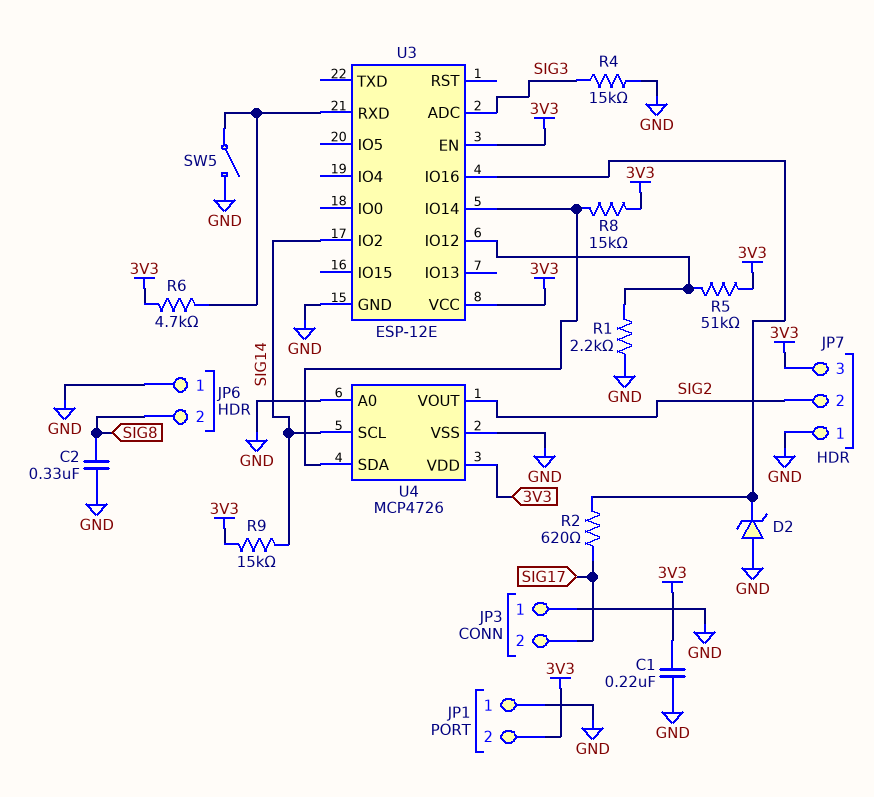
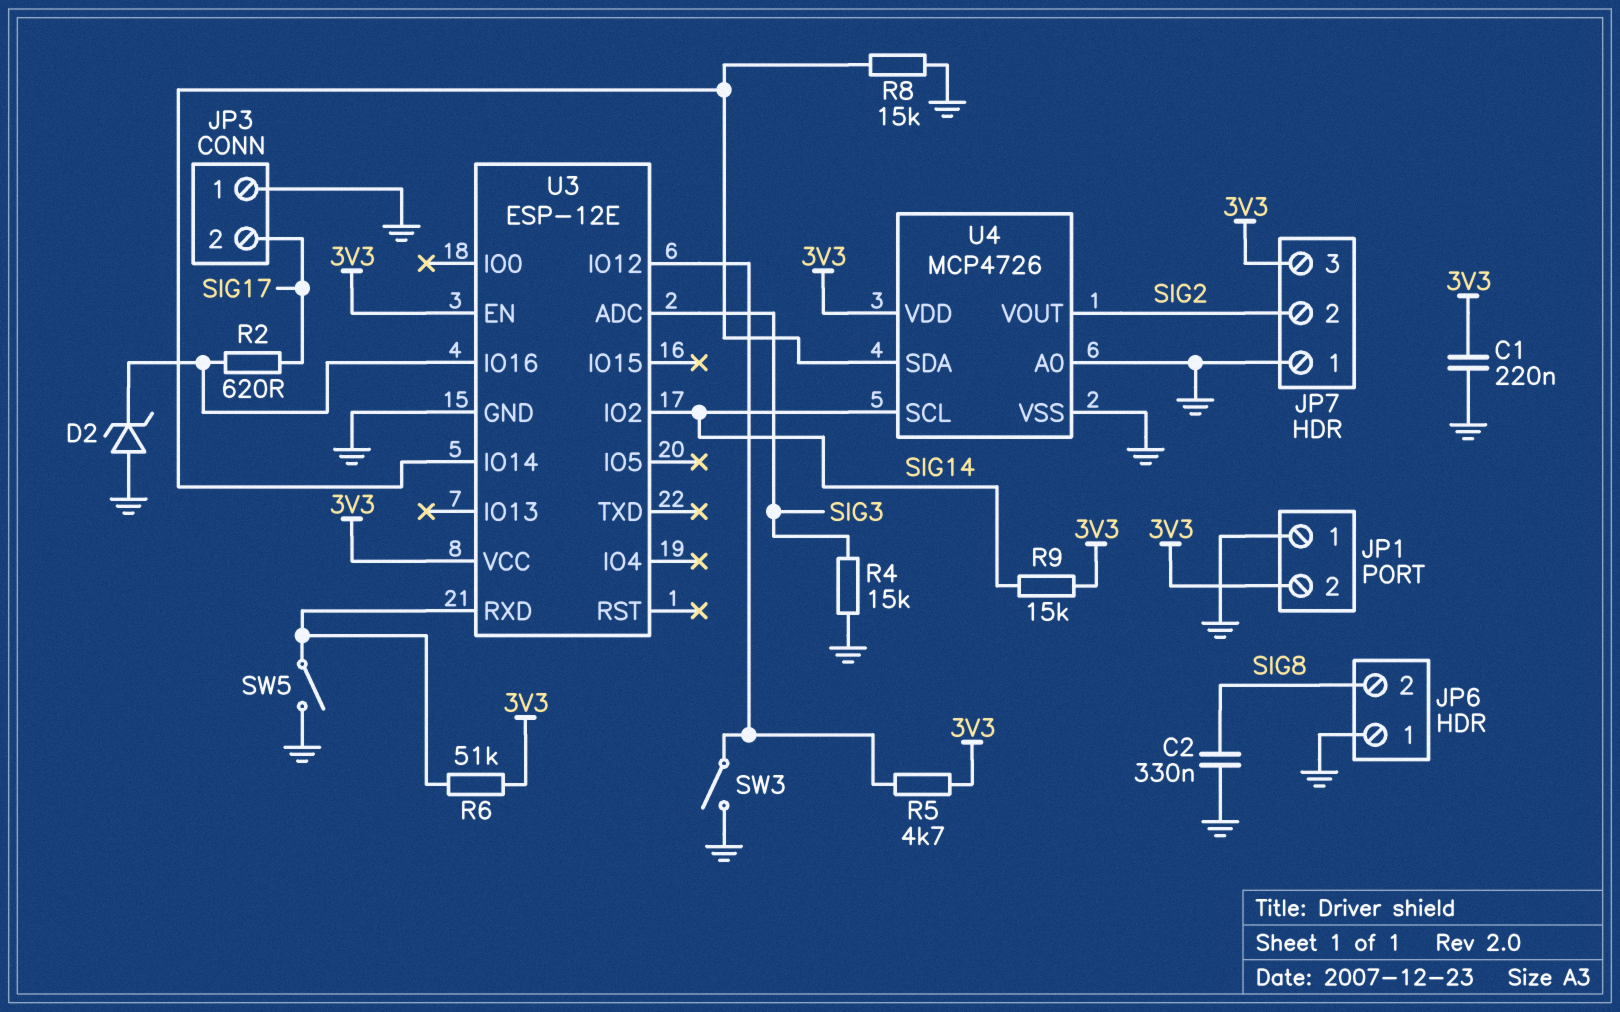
R1: 2.2k (GND, U3/IO12) -> none
R5: 51k (3V3, U3/IO12) -> 4.7k (3V3, U3/IO12)
R6: 4.7k (3V3, U3/RXD) -> 51k (3V3, U3/RXD)
R8: 15k (3V3, U3/IO14) -> 15k (GND, U3/IO14)
SW3: none -> switch (GND, U3/IO12)

